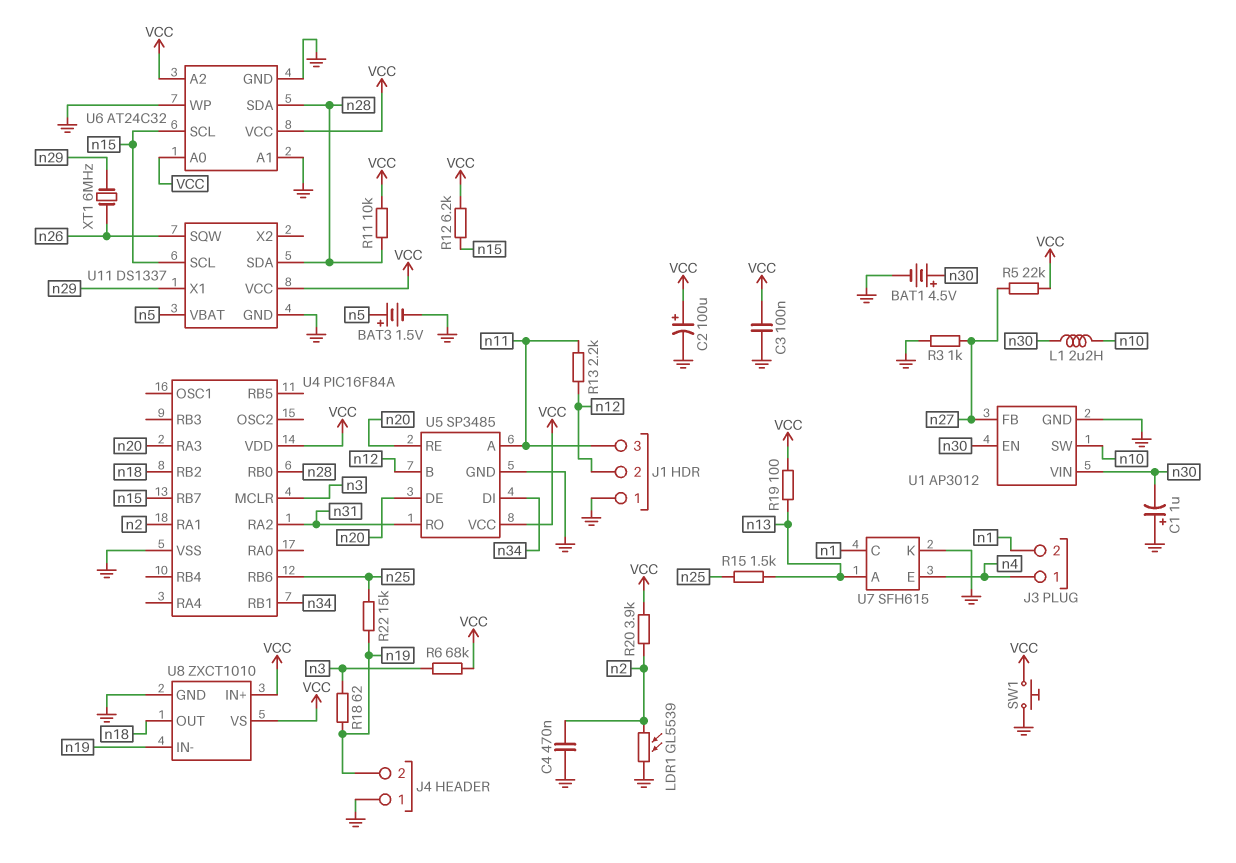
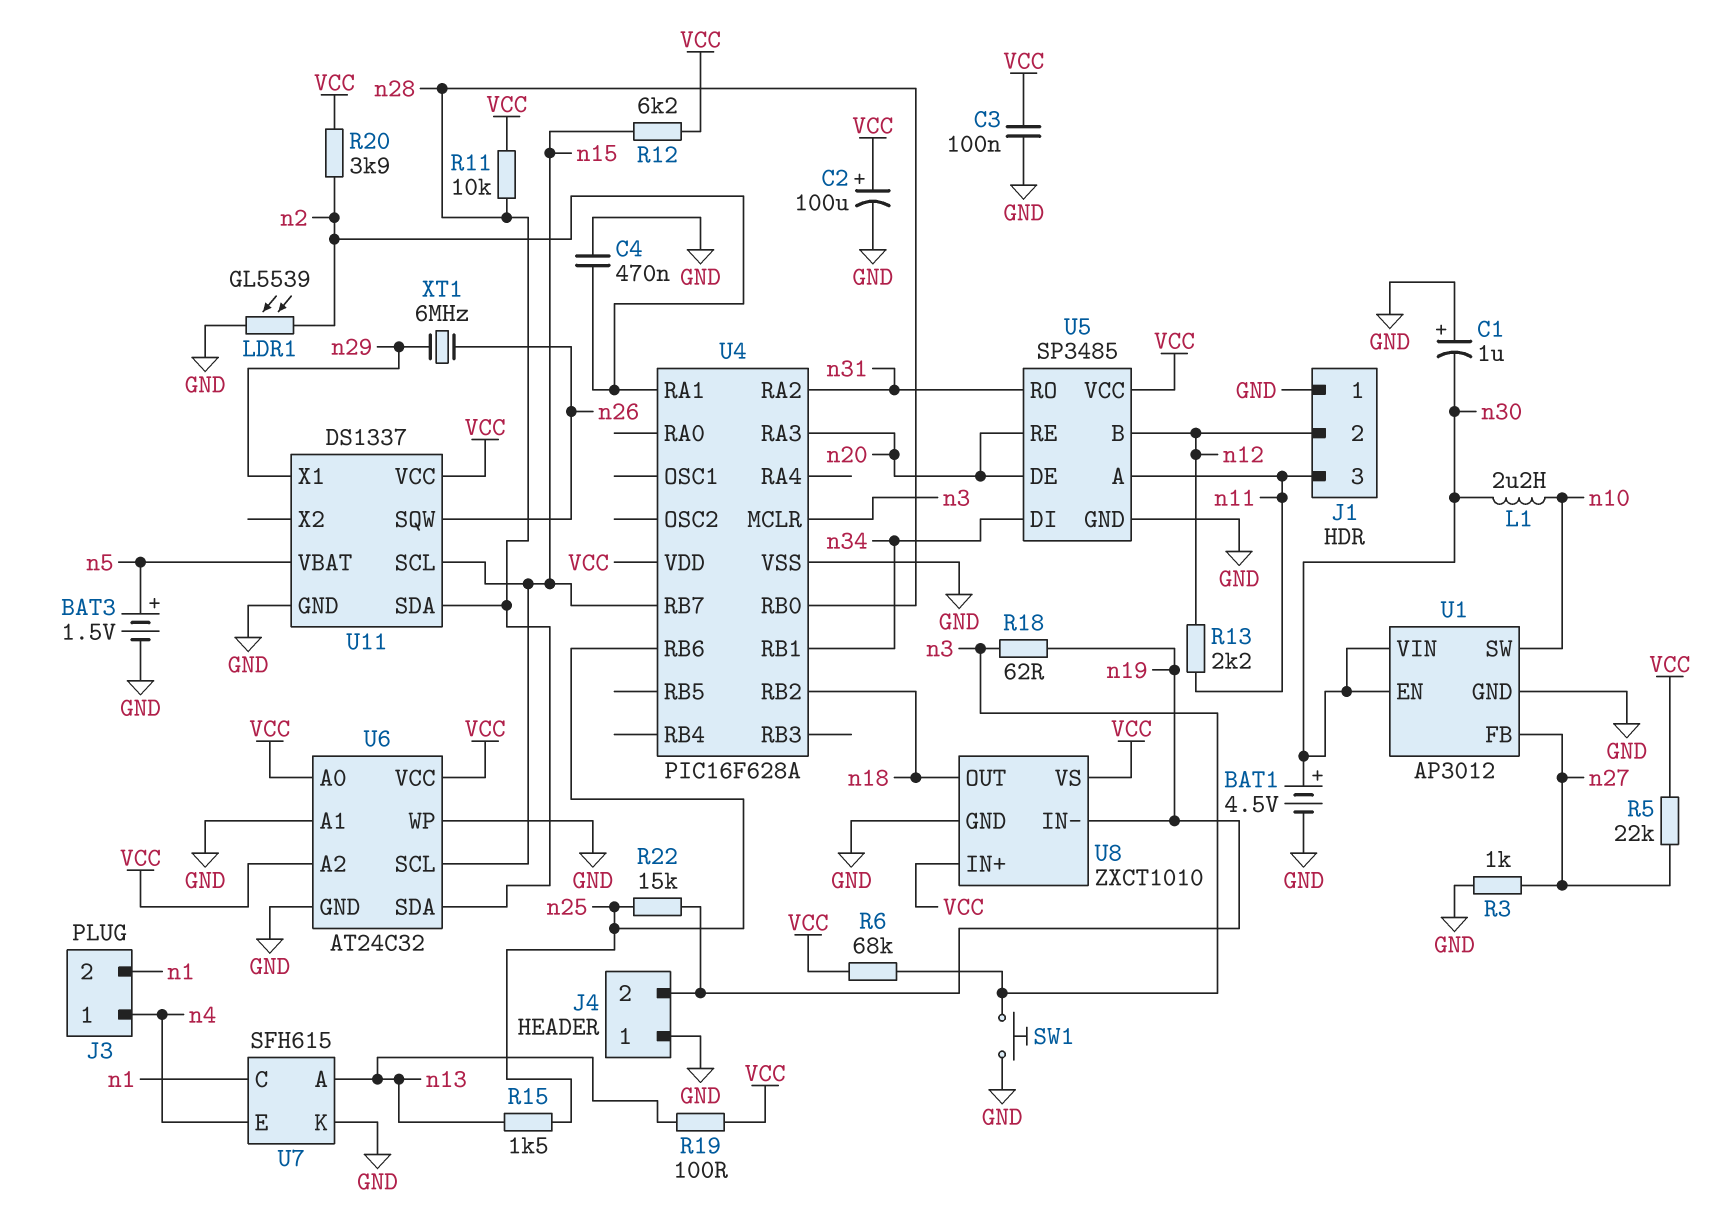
SW1: button (GND, VCC) -> button (GND, n3)
U4: PIC16F84A -> PIC16F628A

